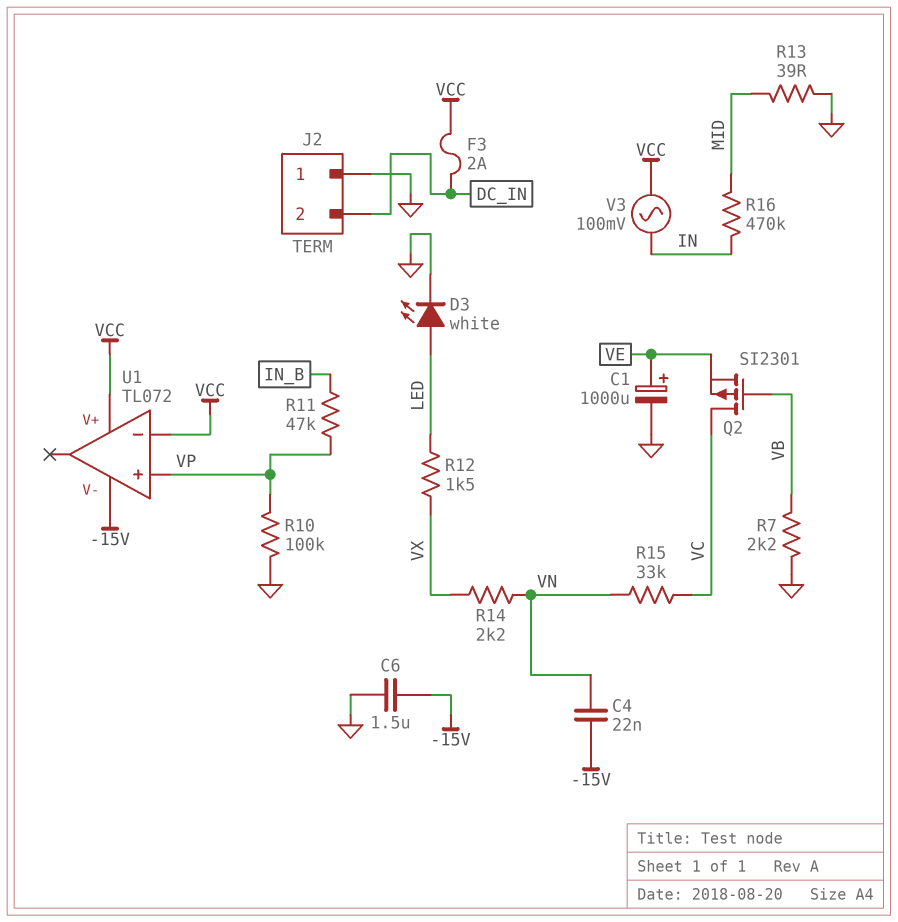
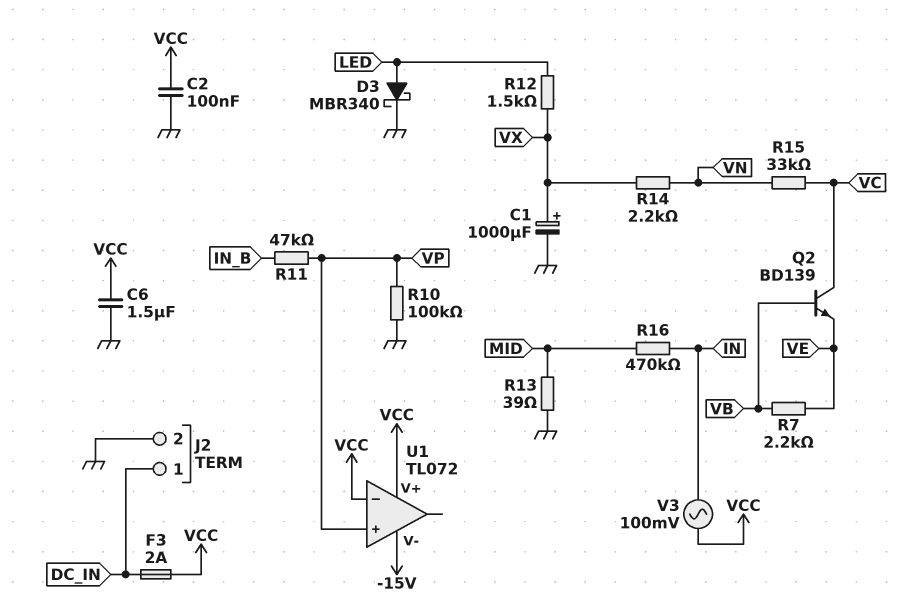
C1: 1000uF (plus VE, minus GND) -> 1000uF (plus VX, minus GND)
C2: none -> 100nF (GND, VCC)
C4: 22nF (-15V, VN) -> none
C6: 1.5uF (-15V, GND) -> 1.5uF (GND, VCC)
D3: LED white (A LED, K GND) -> schottky MBR340 (A LED, K GND)
J2 pin 1: GND -> DC_IN
J2 pin 2: DC_IN -> GND
Q2: PMOS SI2301 (G VB, D VC, S VE) -> NPN BD139 (B VB, C VC, E VE)
R7: 2.2k (GND, VB) -> 2.2k (VB, VE)

